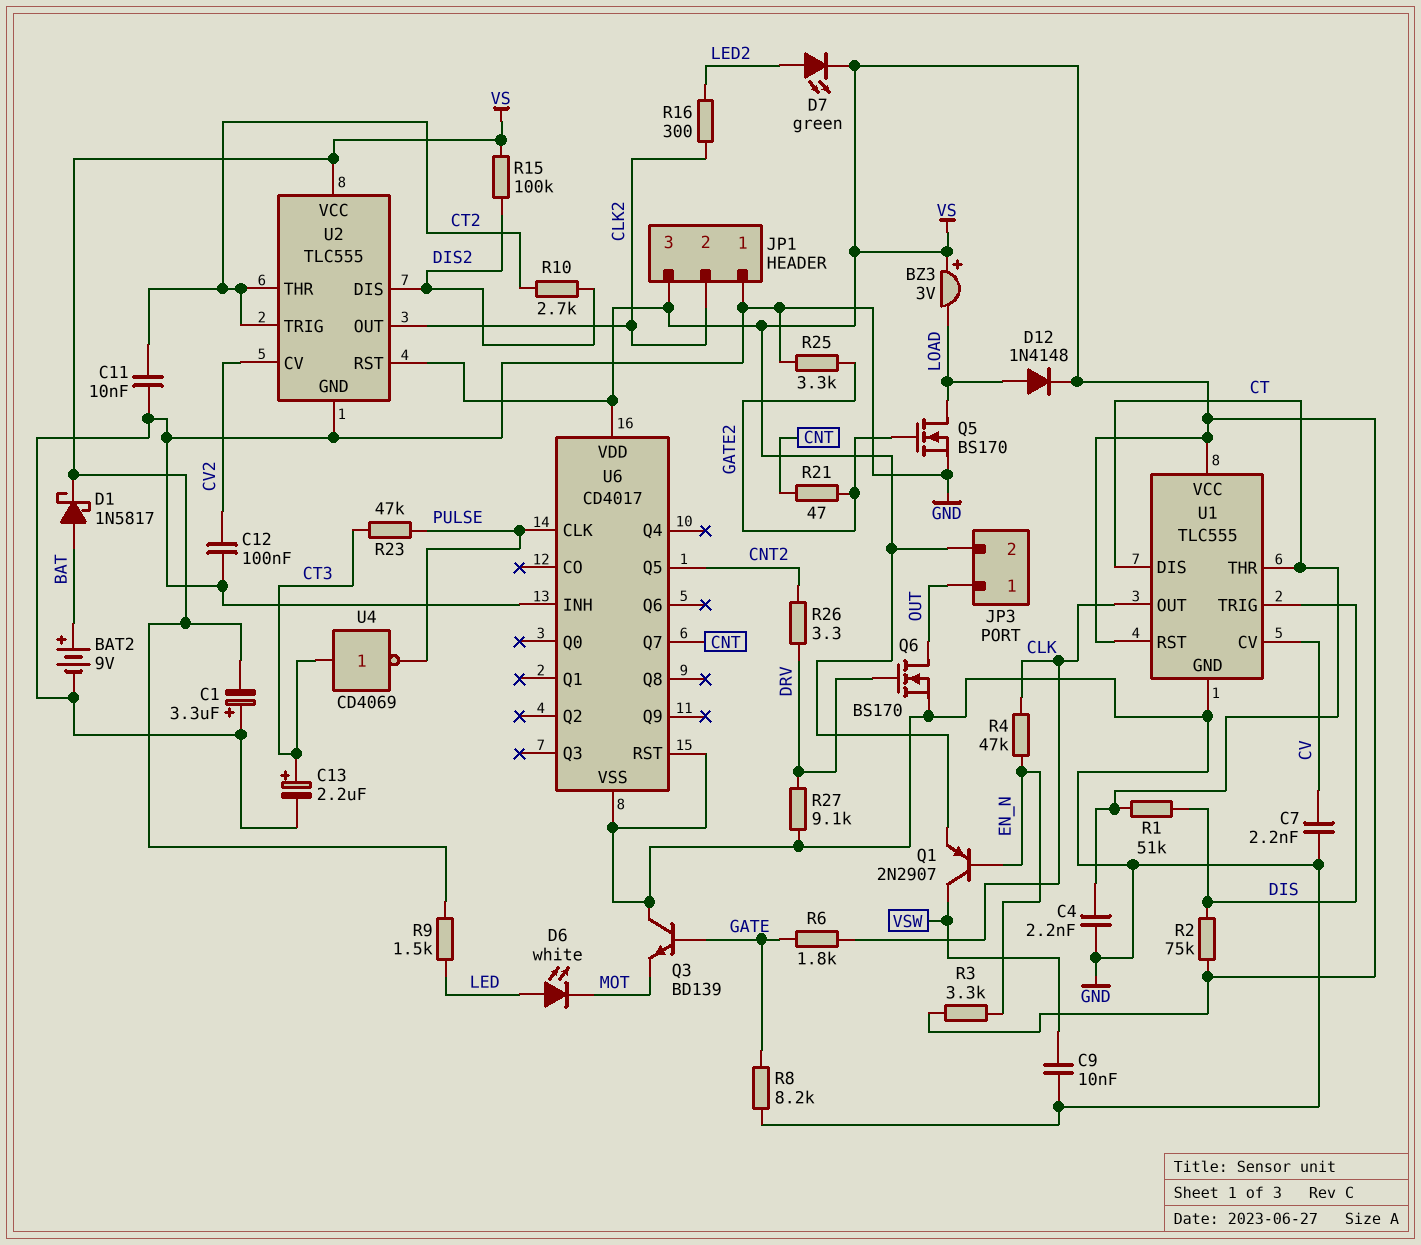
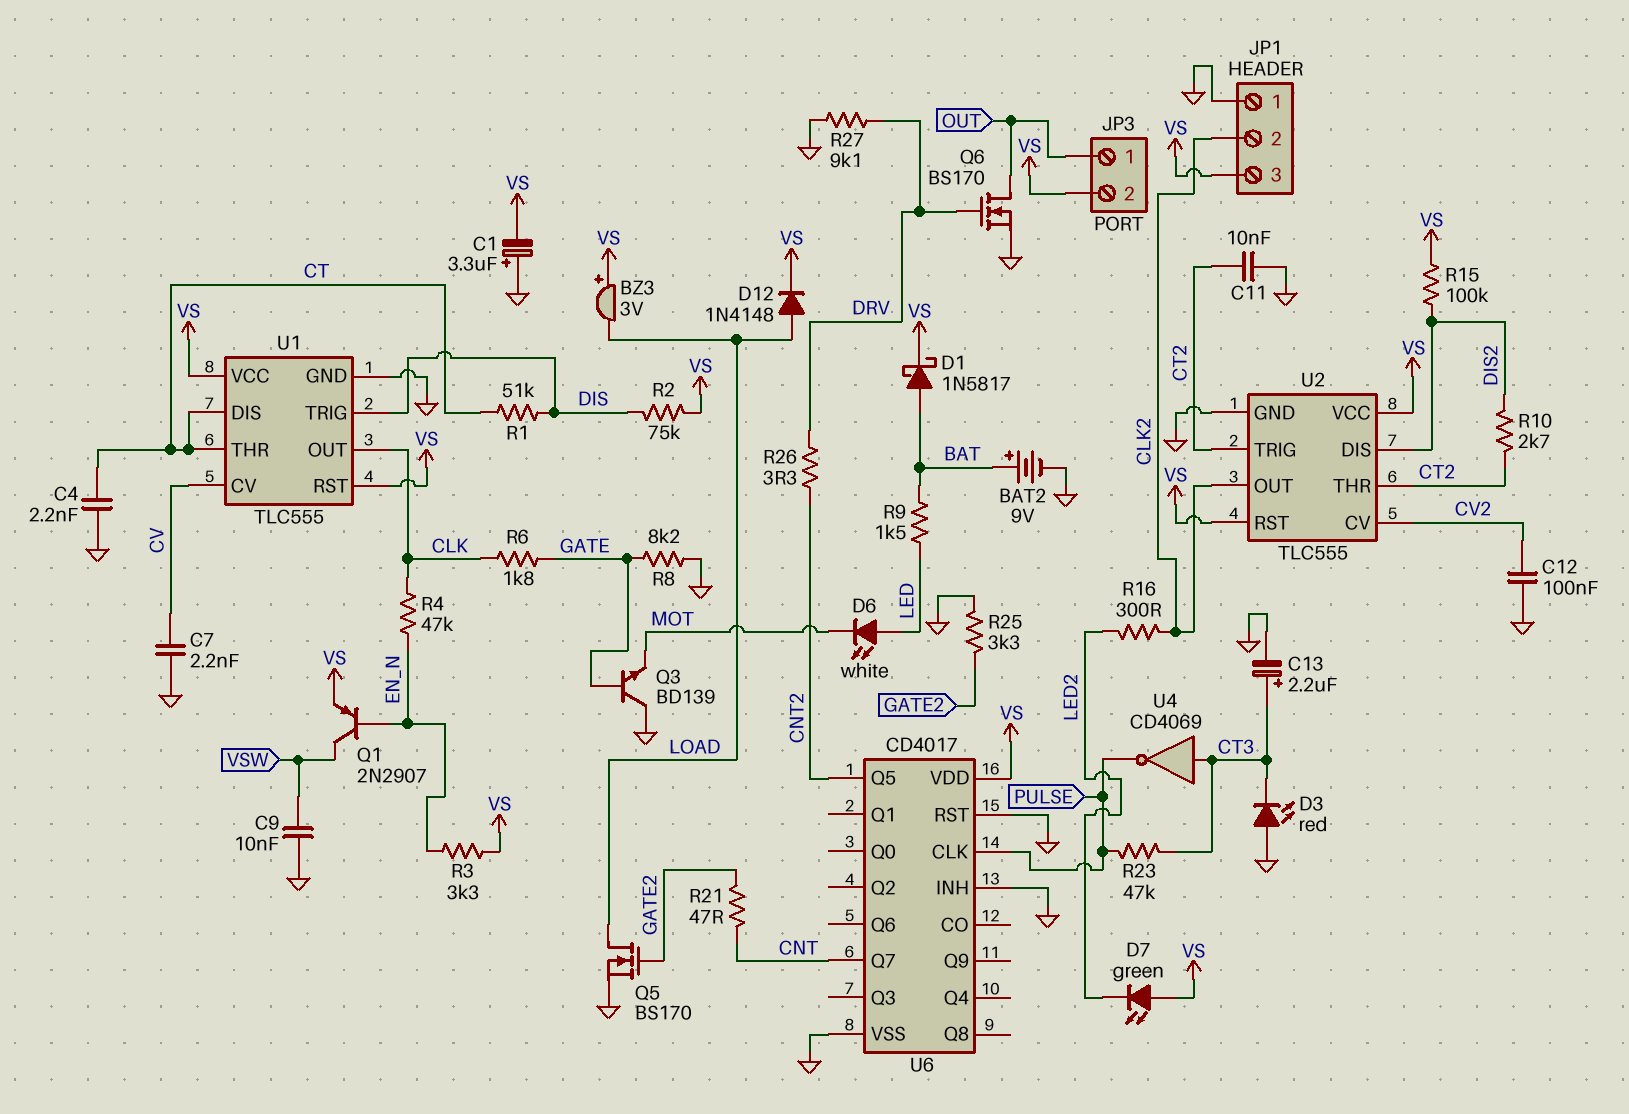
D3: none -> LED red (A GND, K CT3)
D7: LED green (A LED2, K VS) -> LED green (A VS, K LED2)
R9: 1.5k (LED, VS) -> 1.5k (BAT, LED)

